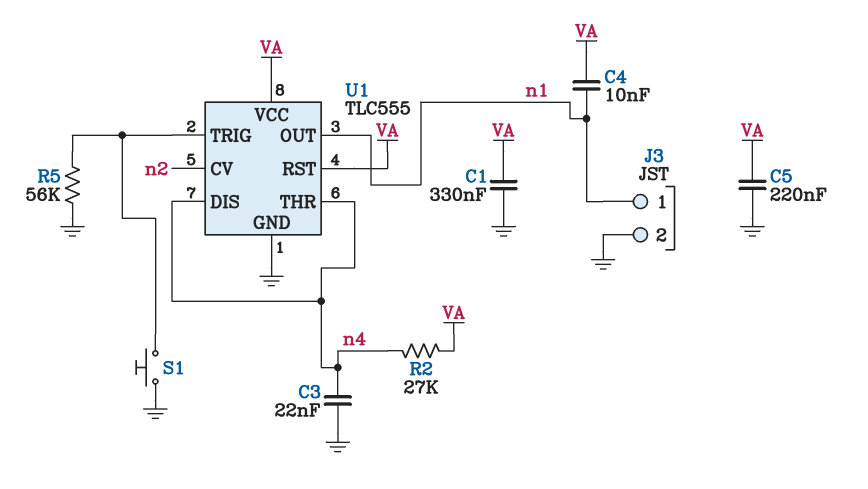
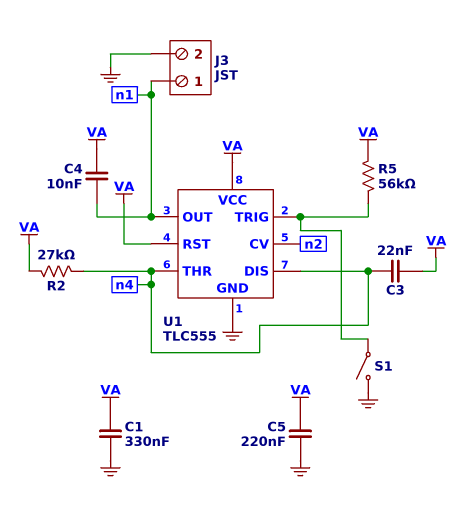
C3: 22nF (GND, n4) -> 22nF (VA, n4)
R5: 56k (GND, U1/TRIG) -> 56k (U1/TRIG, VA)
S1: button (GND, U1/TRIG) -> switch (GND, U1/TRIG)

